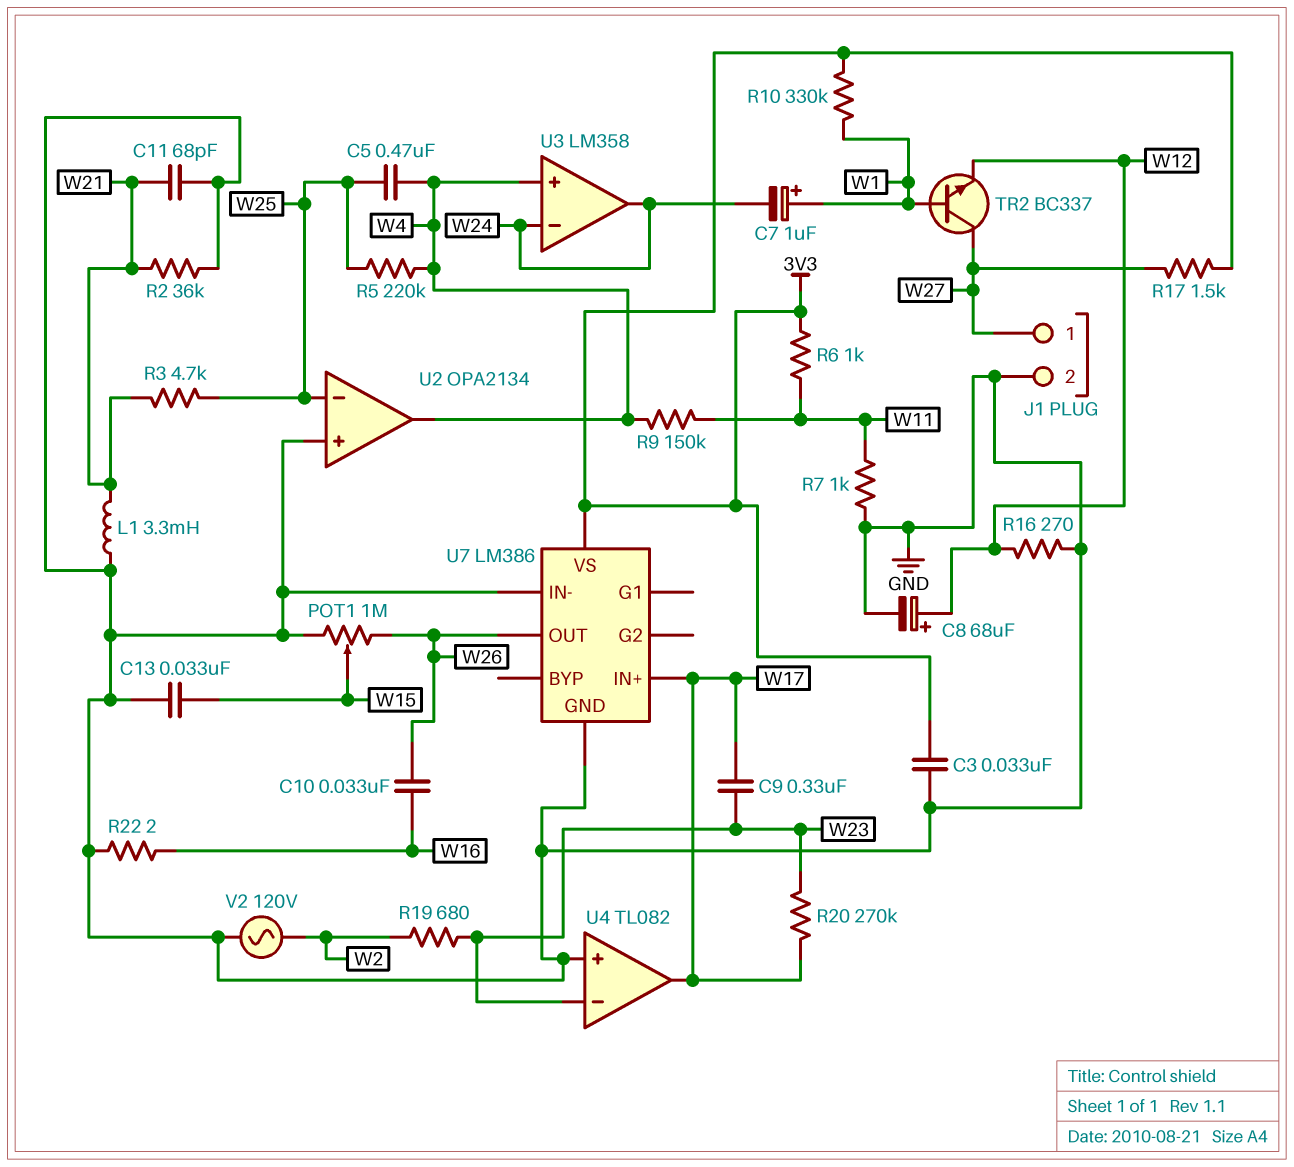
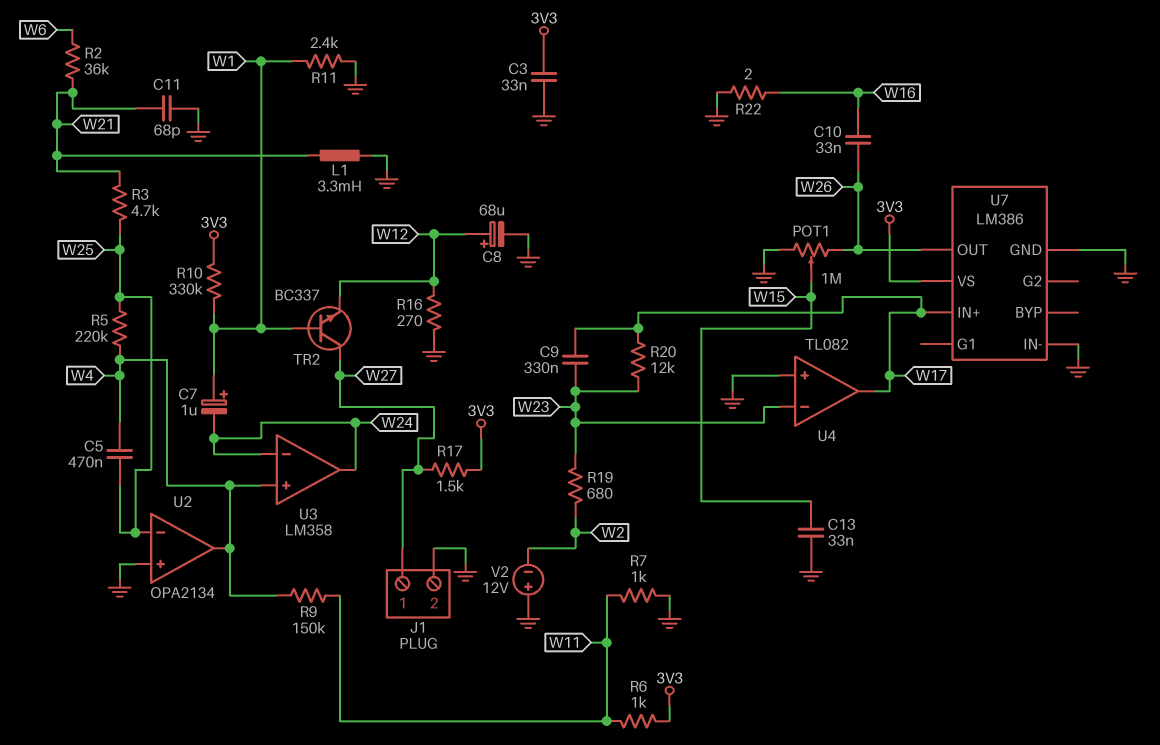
R2: 36k (GND, W21) -> 36k (W6, W21)
R11: none -> 2.4k (GND, W1)
R20: 270k (W17, W23) -> 12k (W17, W23)
V2: AC 120V (GND, W2) -> 12V (plus GND, minus W2)

